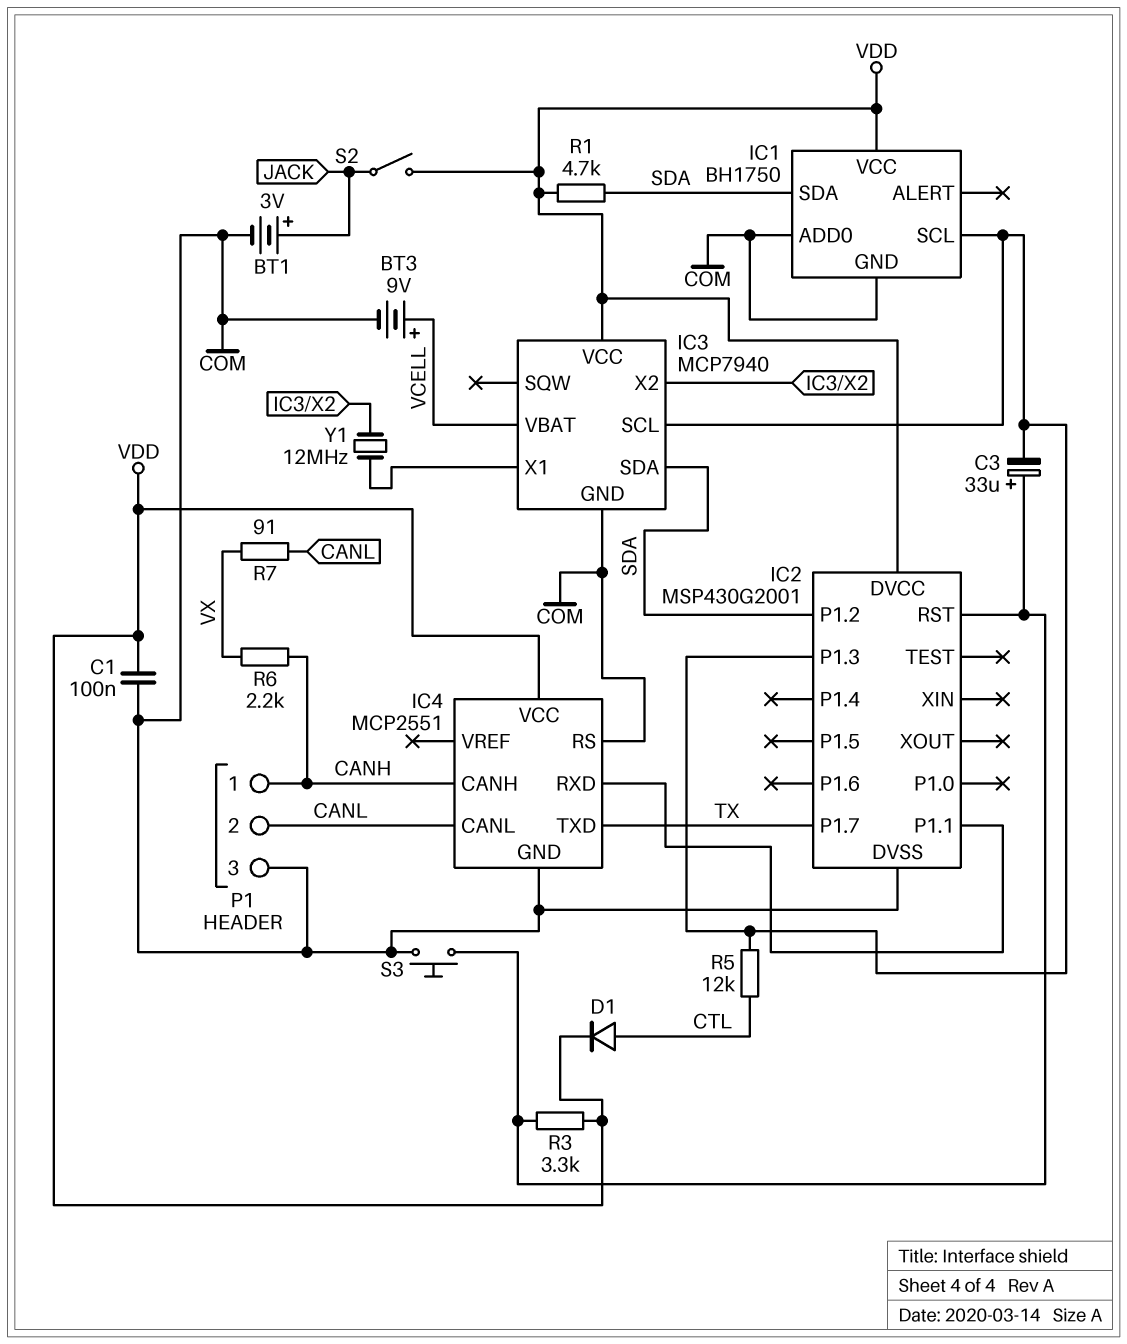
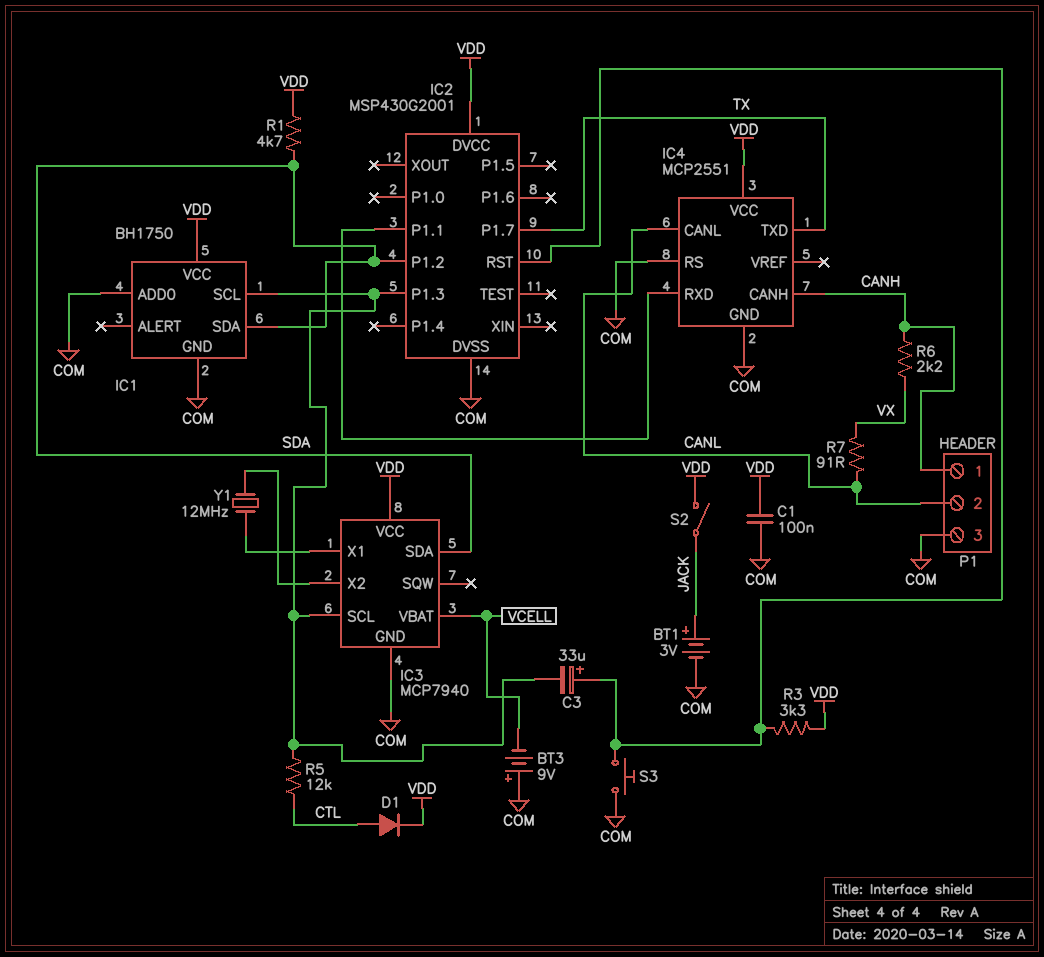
BT3: 9V (plus VCELL, minus COM) -> 9V (plus COM, minus VCELL)

